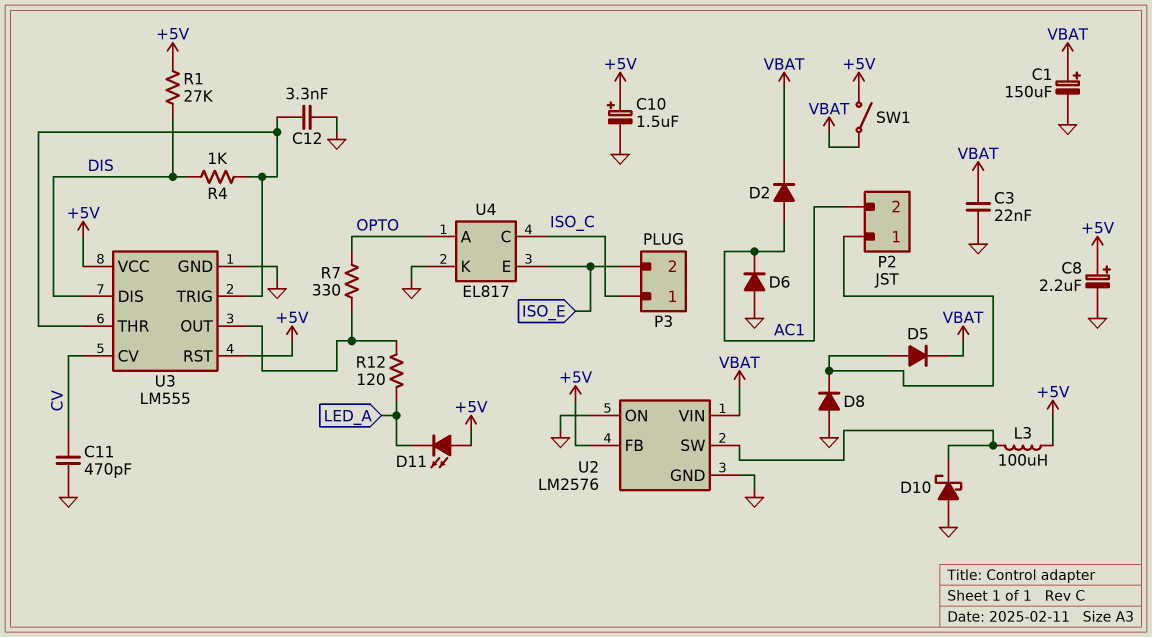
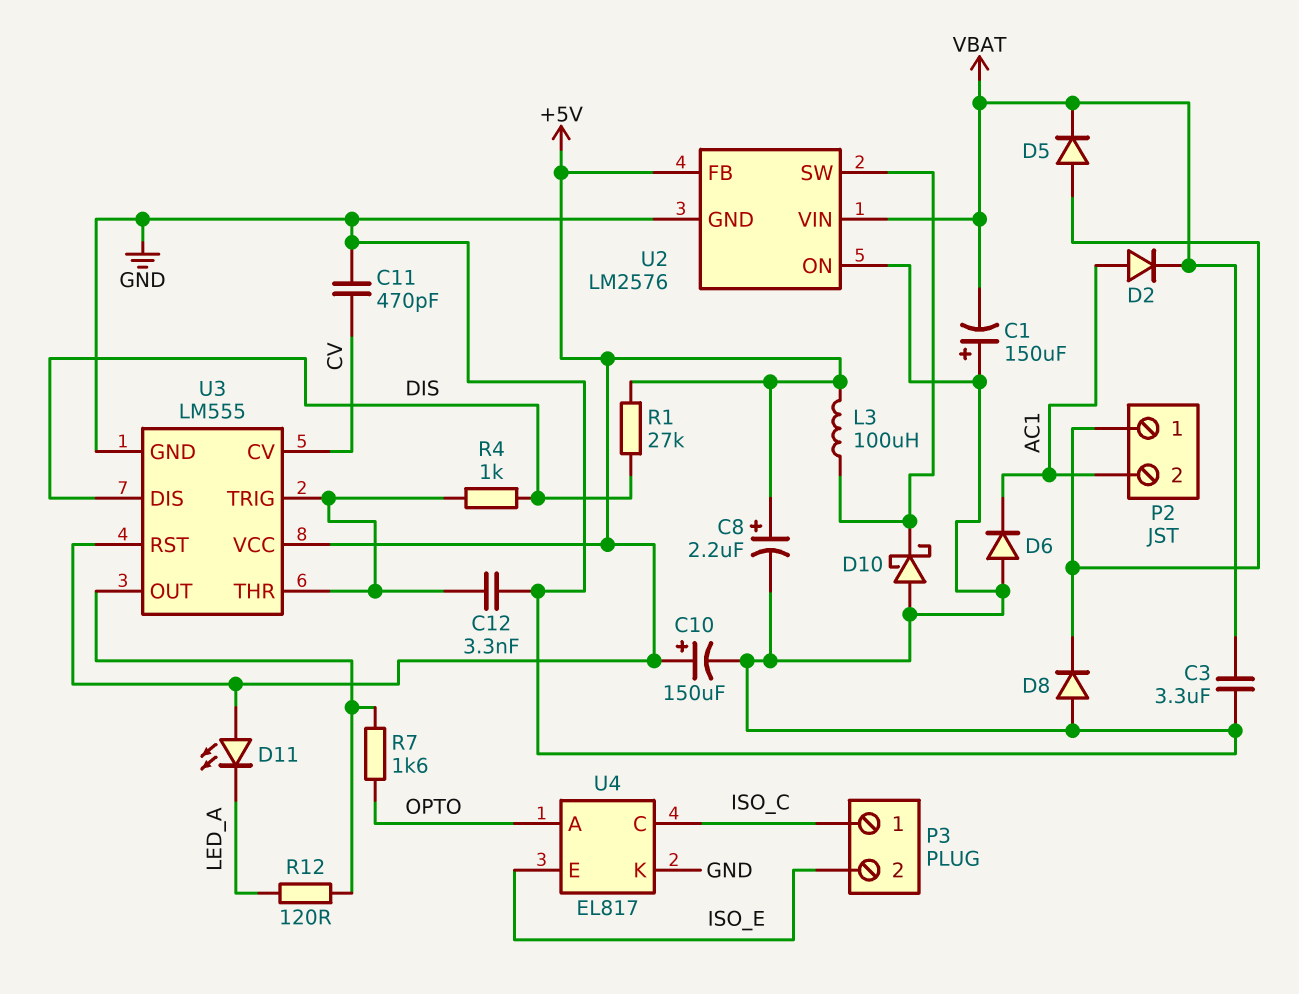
C1: 150uF (plus VBAT, minus GND) -> 150uF (plus GND, minus VBAT)
C3: 22nF (GND, VBAT) -> 3.3uF (GND, VBAT)
C10: 1.5uF (plus +5V, minus GND) -> 150uF (plus +5V, minus GND)
R7: 330 (OPTO, U3/OUT) -> 1.6k (OPTO, U3/OUT)
SW1: switch (+5V, VBAT) -> none

